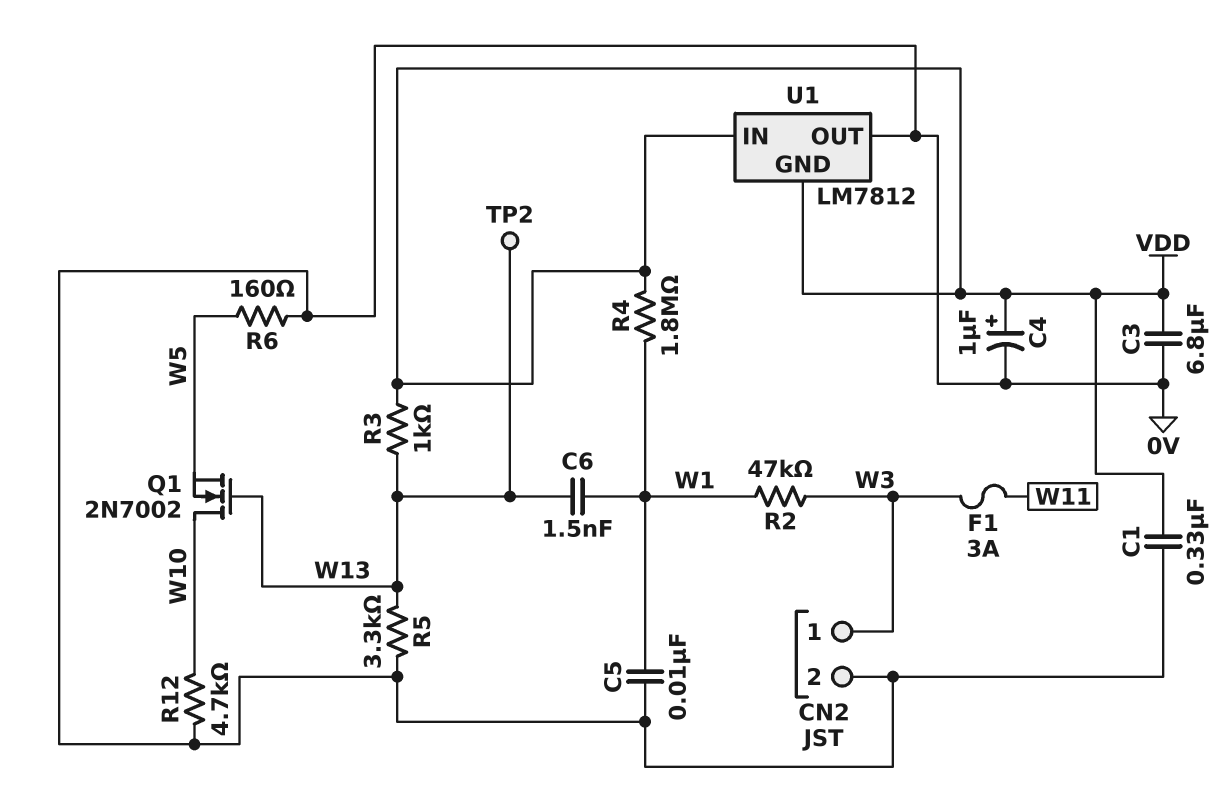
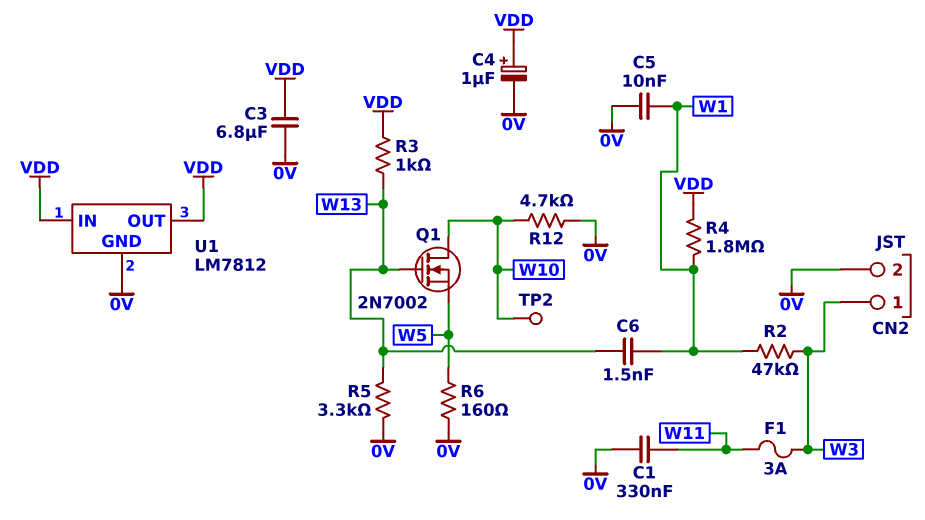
C1: 330nF (0V, VDD) -> 330nF (0V, W11)
TP2: test point (W13) -> test point (W10)
U1 pin GND: VDD -> 0V
U1 pin OUT: 0V -> VDD

